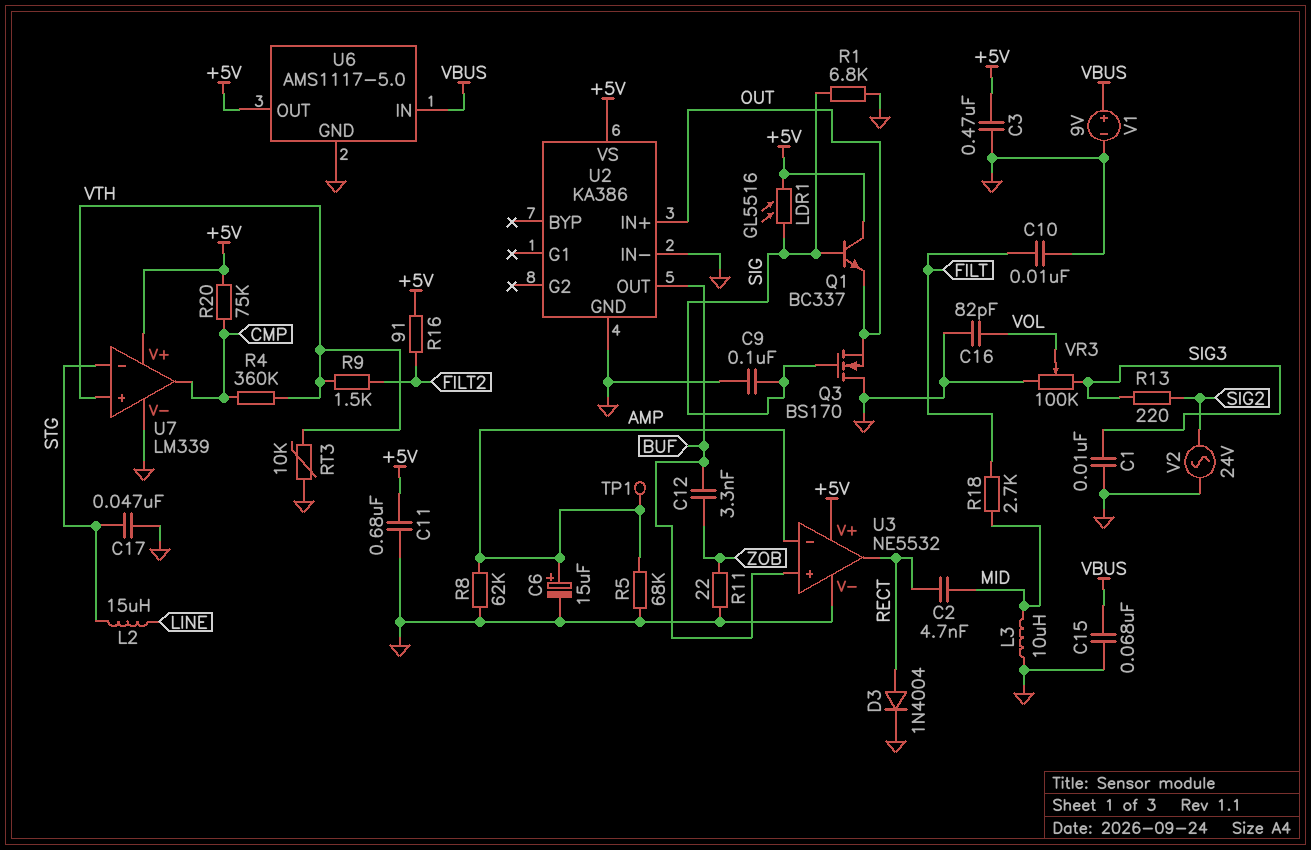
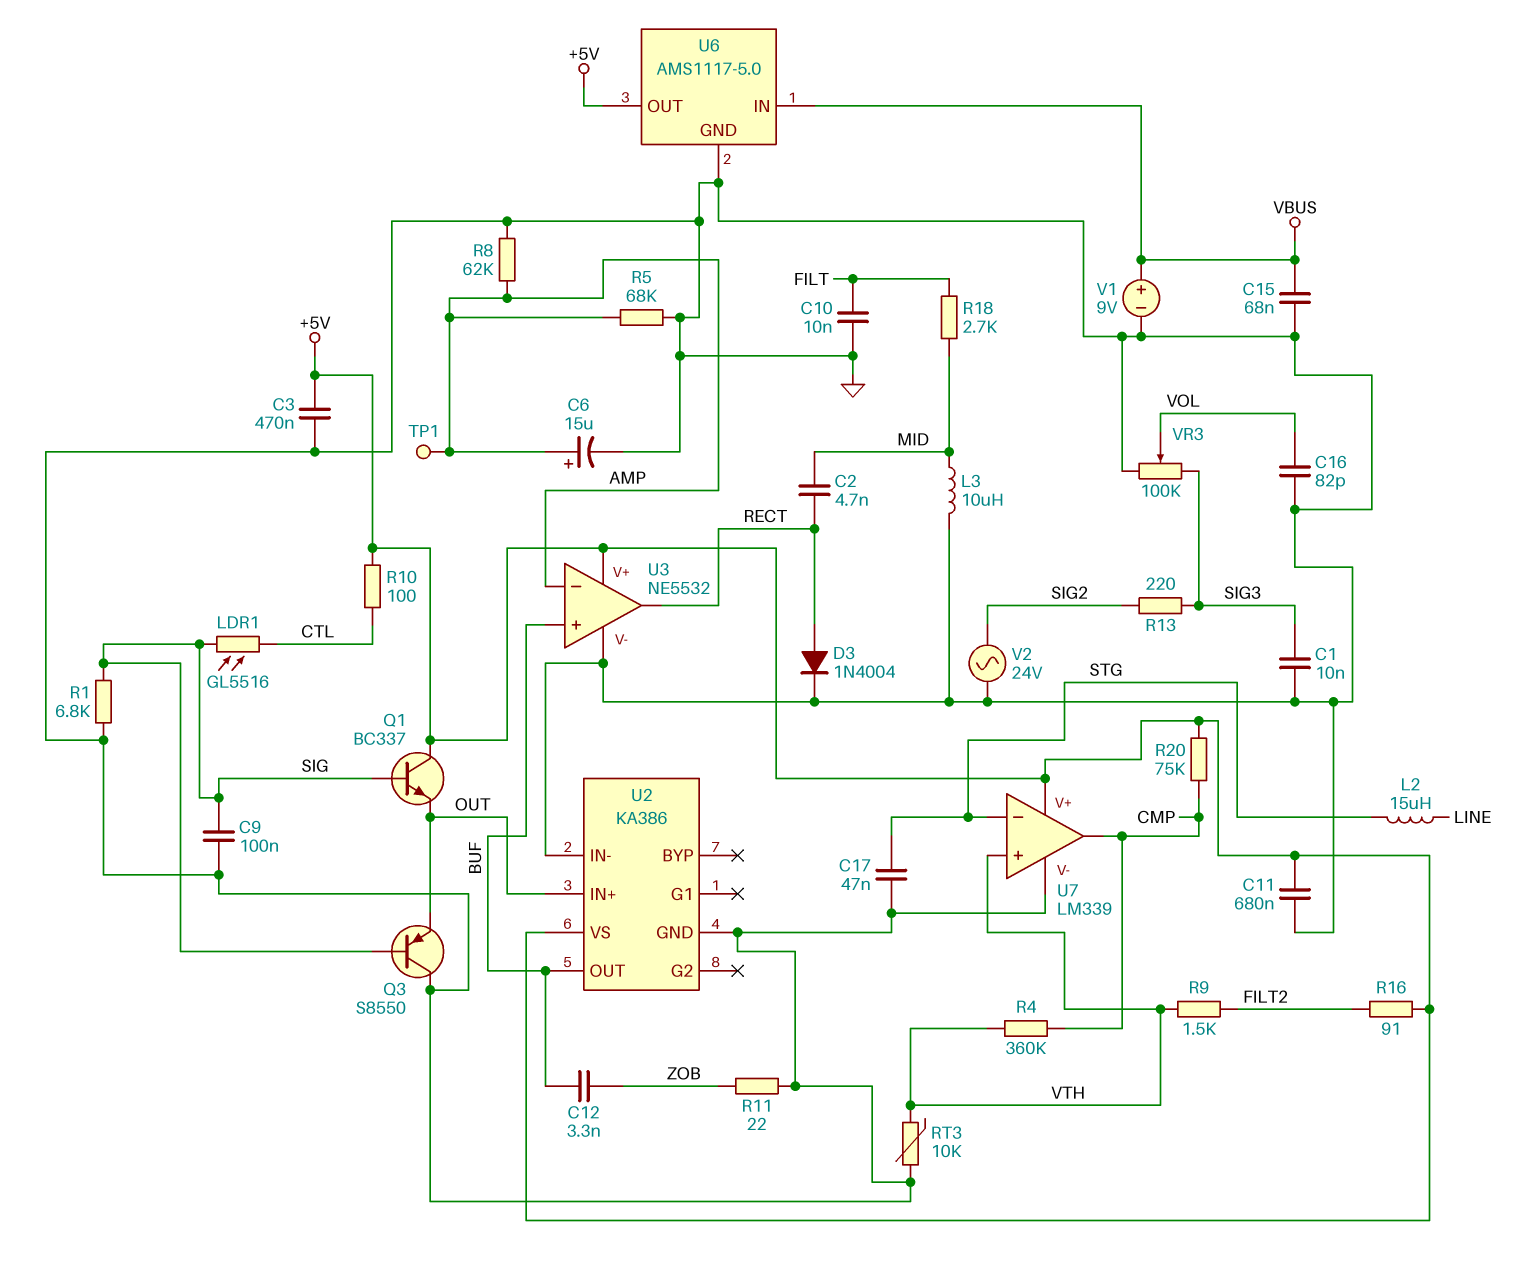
LDR1: GL5516 (+5V, SIG) -> GL5516 (CTL, SIG)
Q3: NMOS BS170 (G SIG, D GND, S OUT) -> PNP S8550 (B SIG, C GND, E OUT)
R10: none -> 100 (+5V, CTL)

